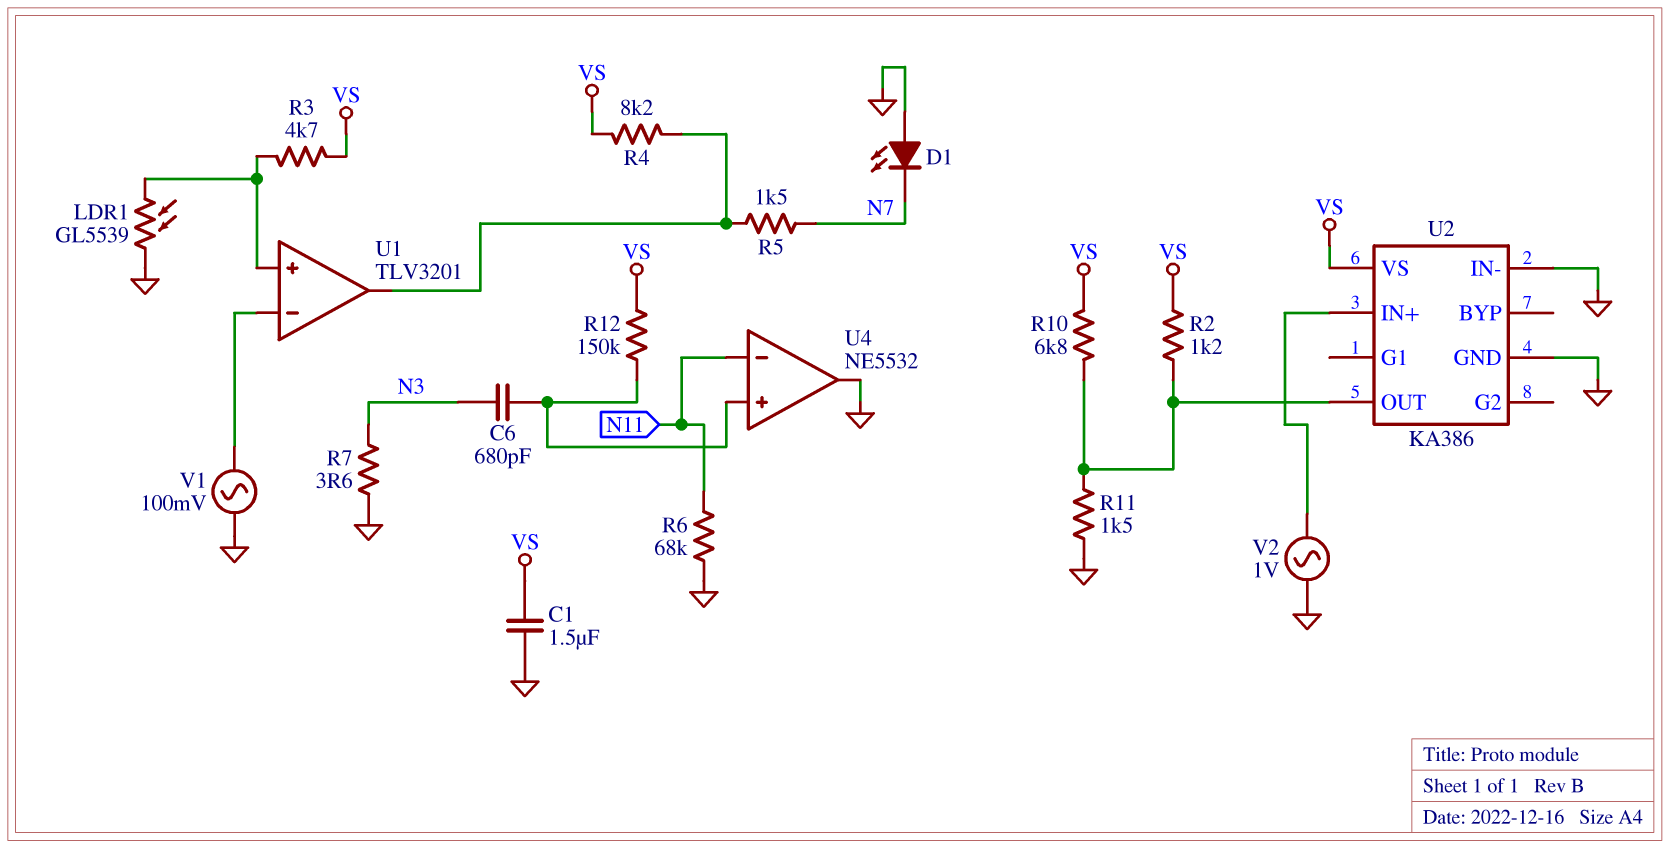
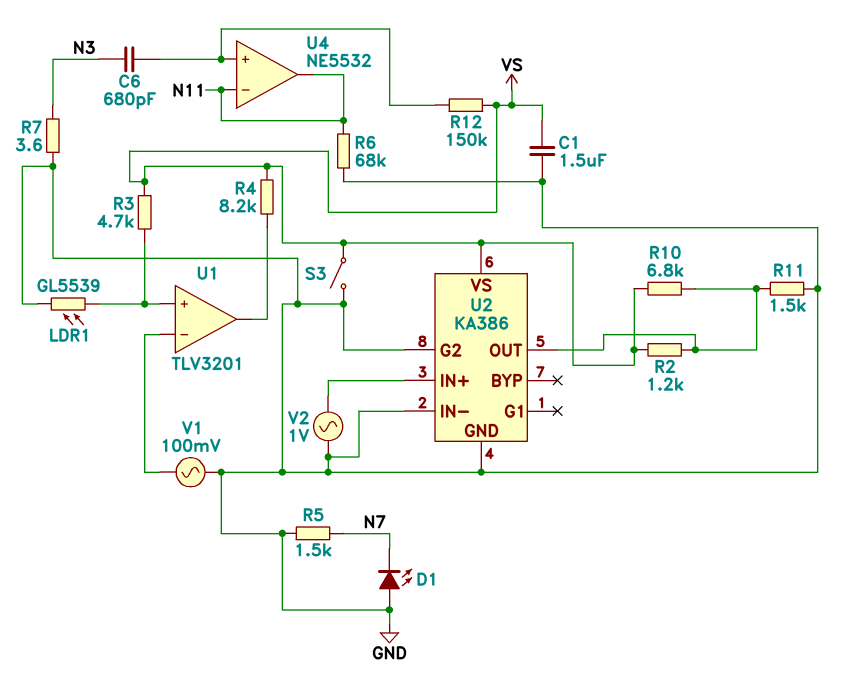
R5: 1.5k (N7, U1/out) -> 1.5k (GND, N7)
S3: none -> switch (GND, VS)
U2 pin G2: none -> GND
U4 pin out: GND -> N11

